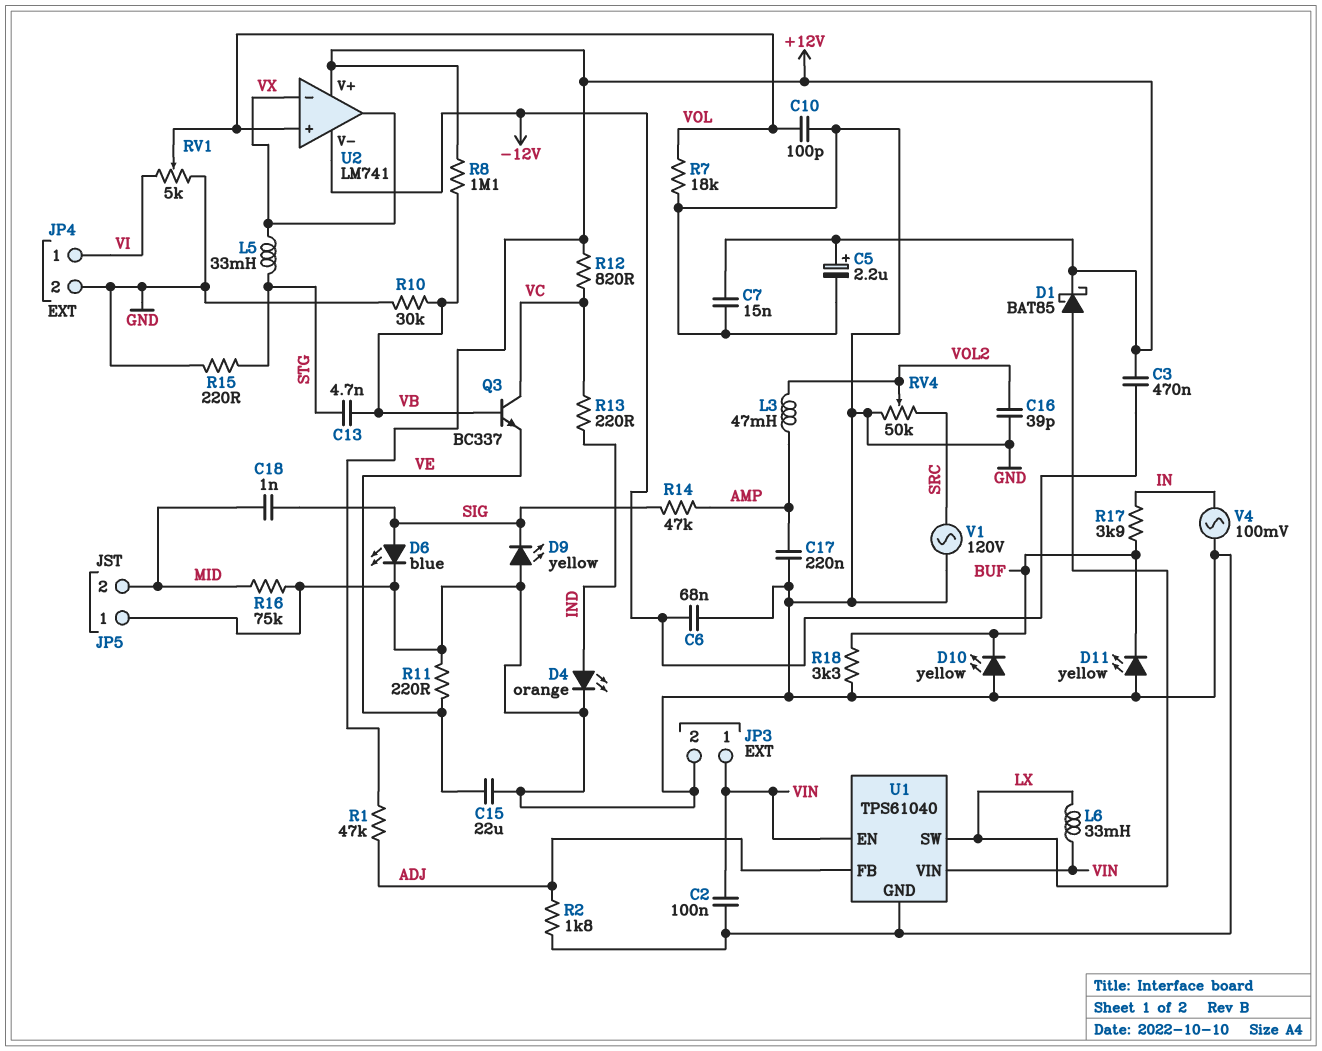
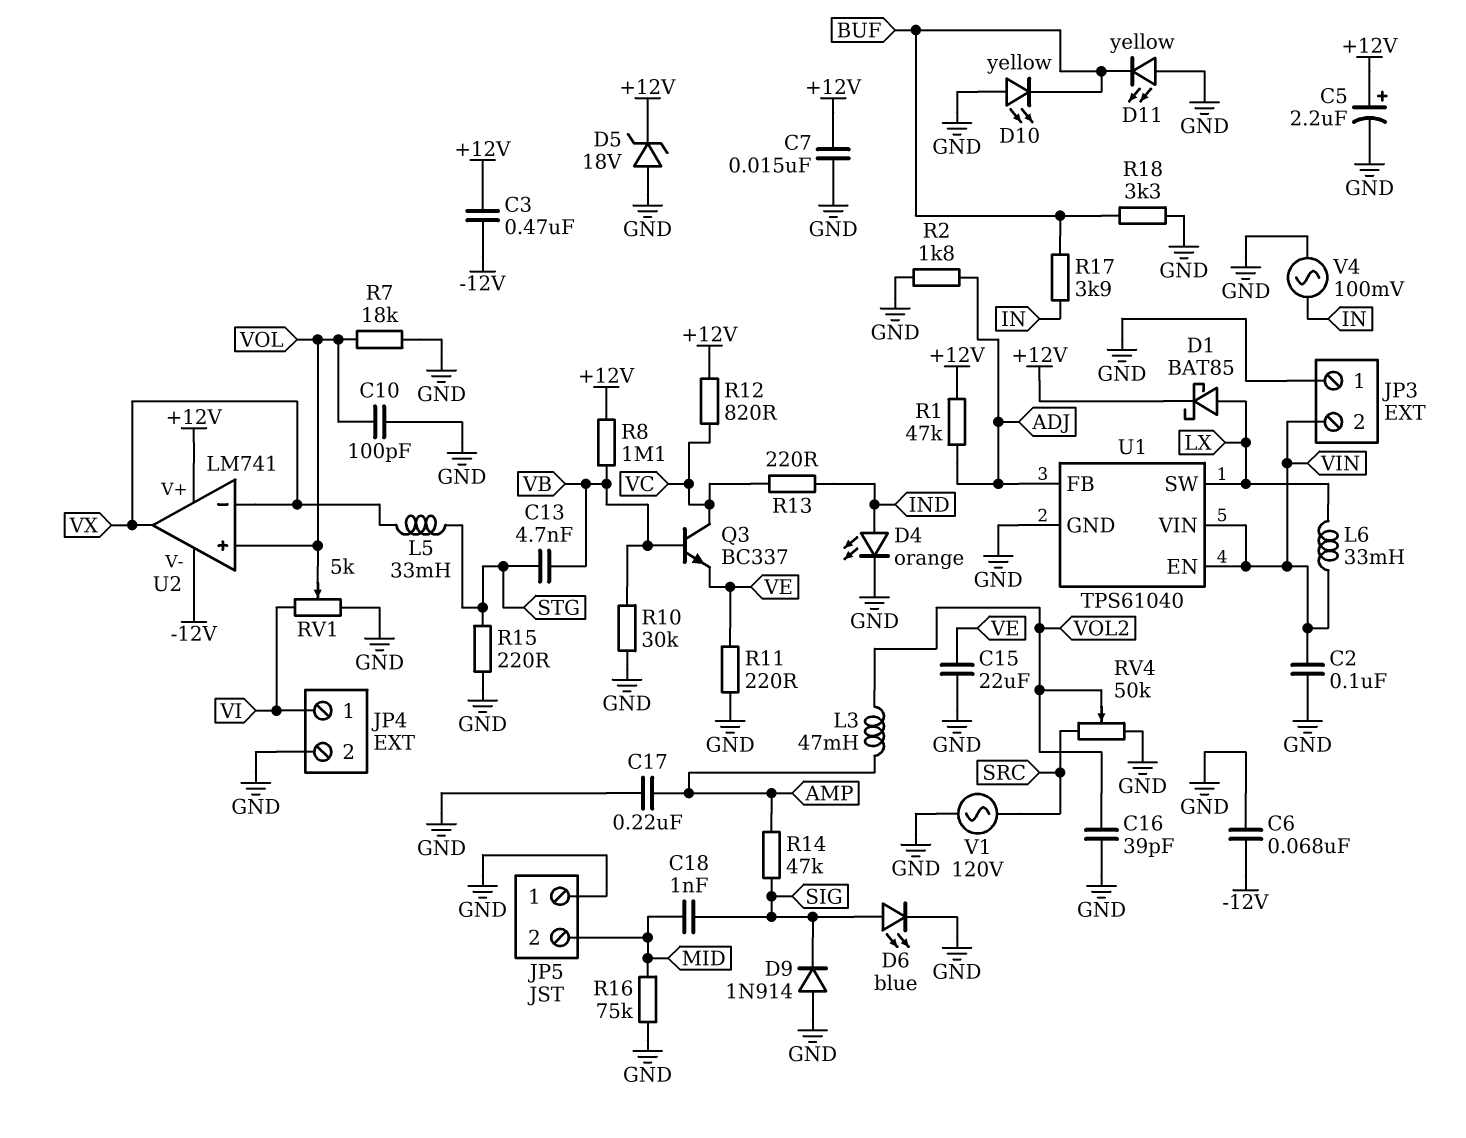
D5: none -> zener 18V (A GND, K +12V)
D9: LED yellow (A GND, K SIG) -> diode 1N914 (A GND, K SIG)
JP3 pin 1: VIN -> GND
JP3 pin 2: GND -> VIN

